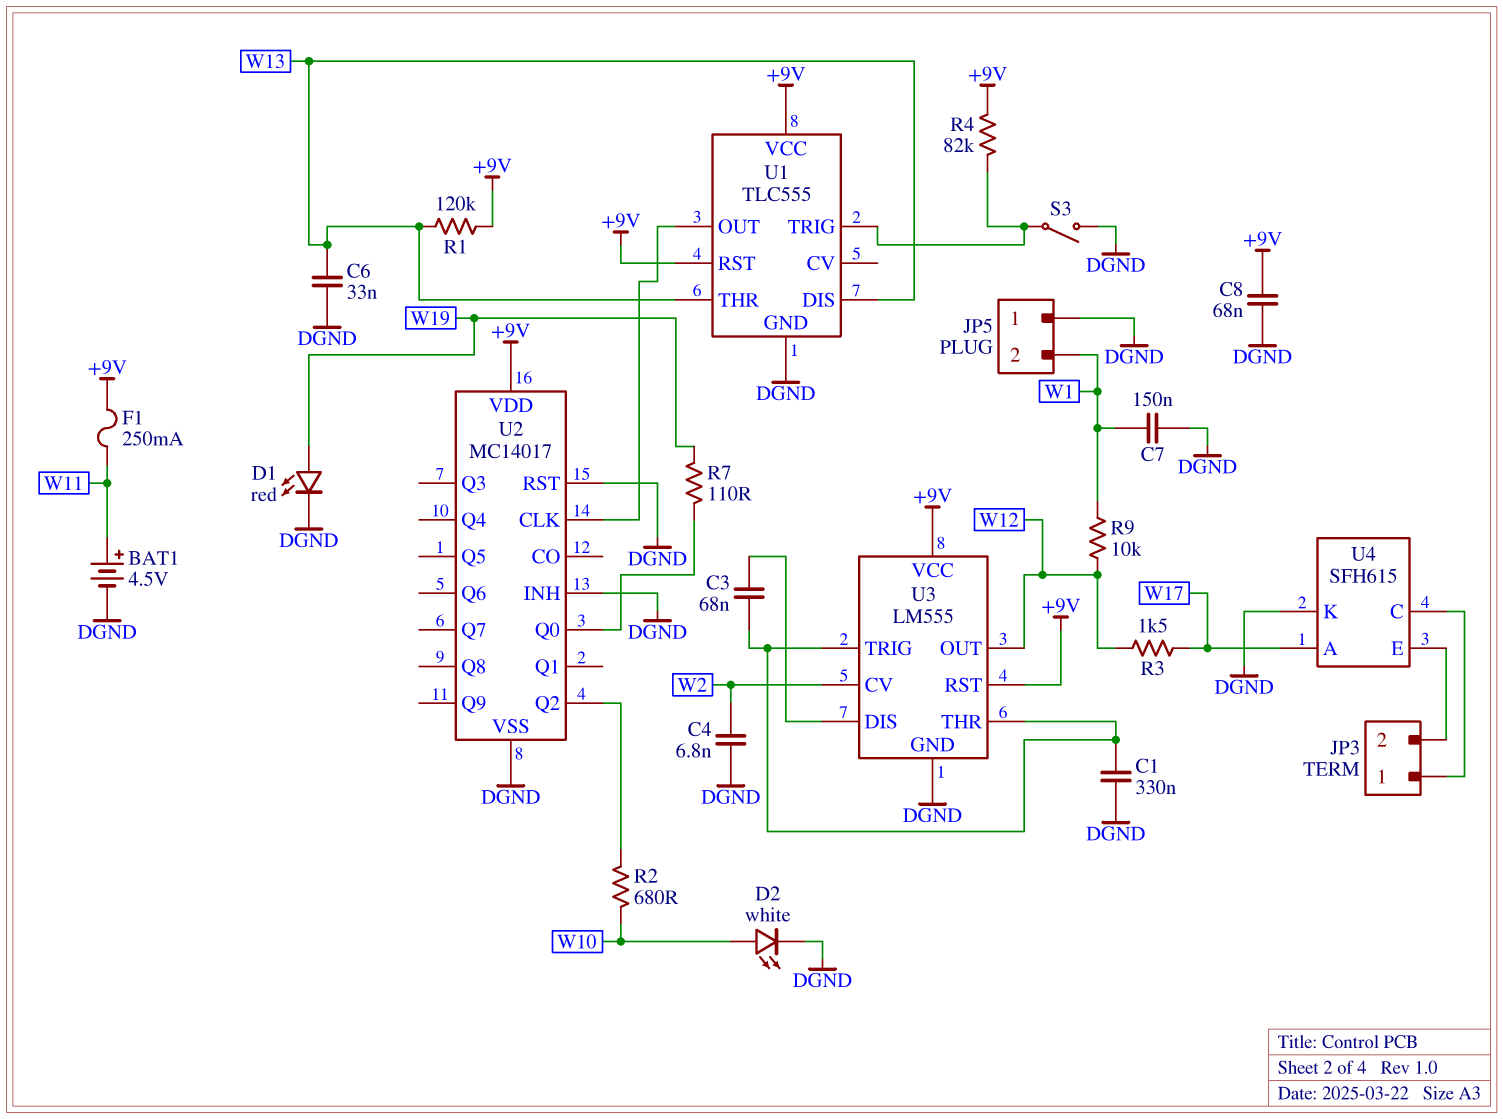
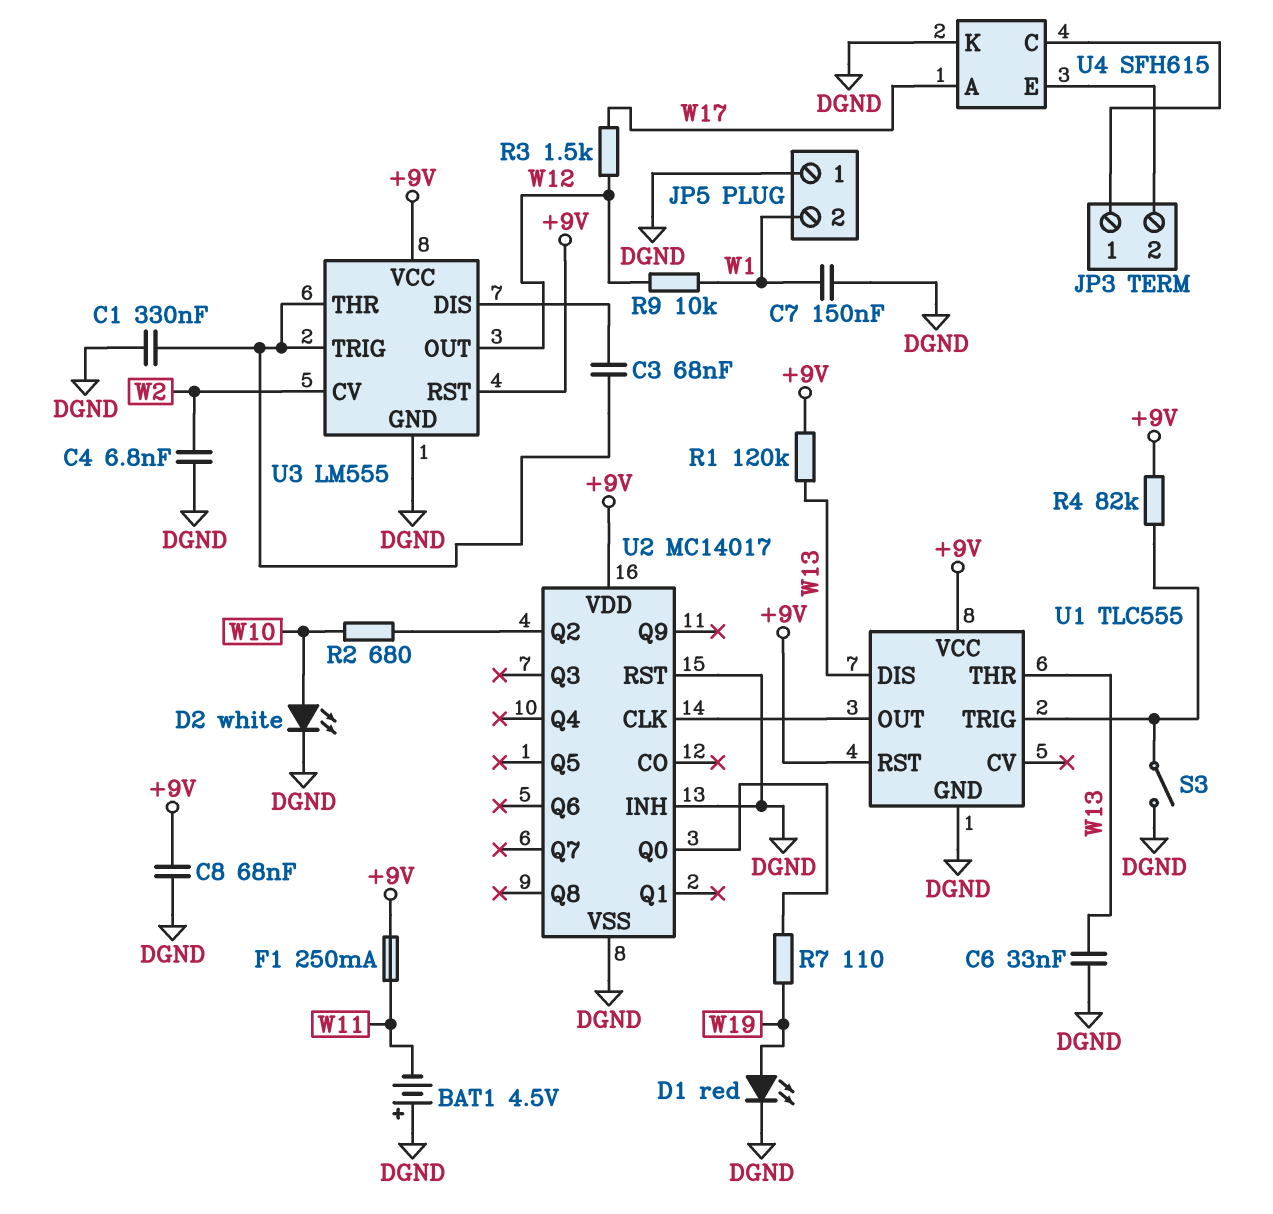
BAT1: 4.5V (plus W11, minus DGND) -> 4.5V (plus DGND, minus W11)

